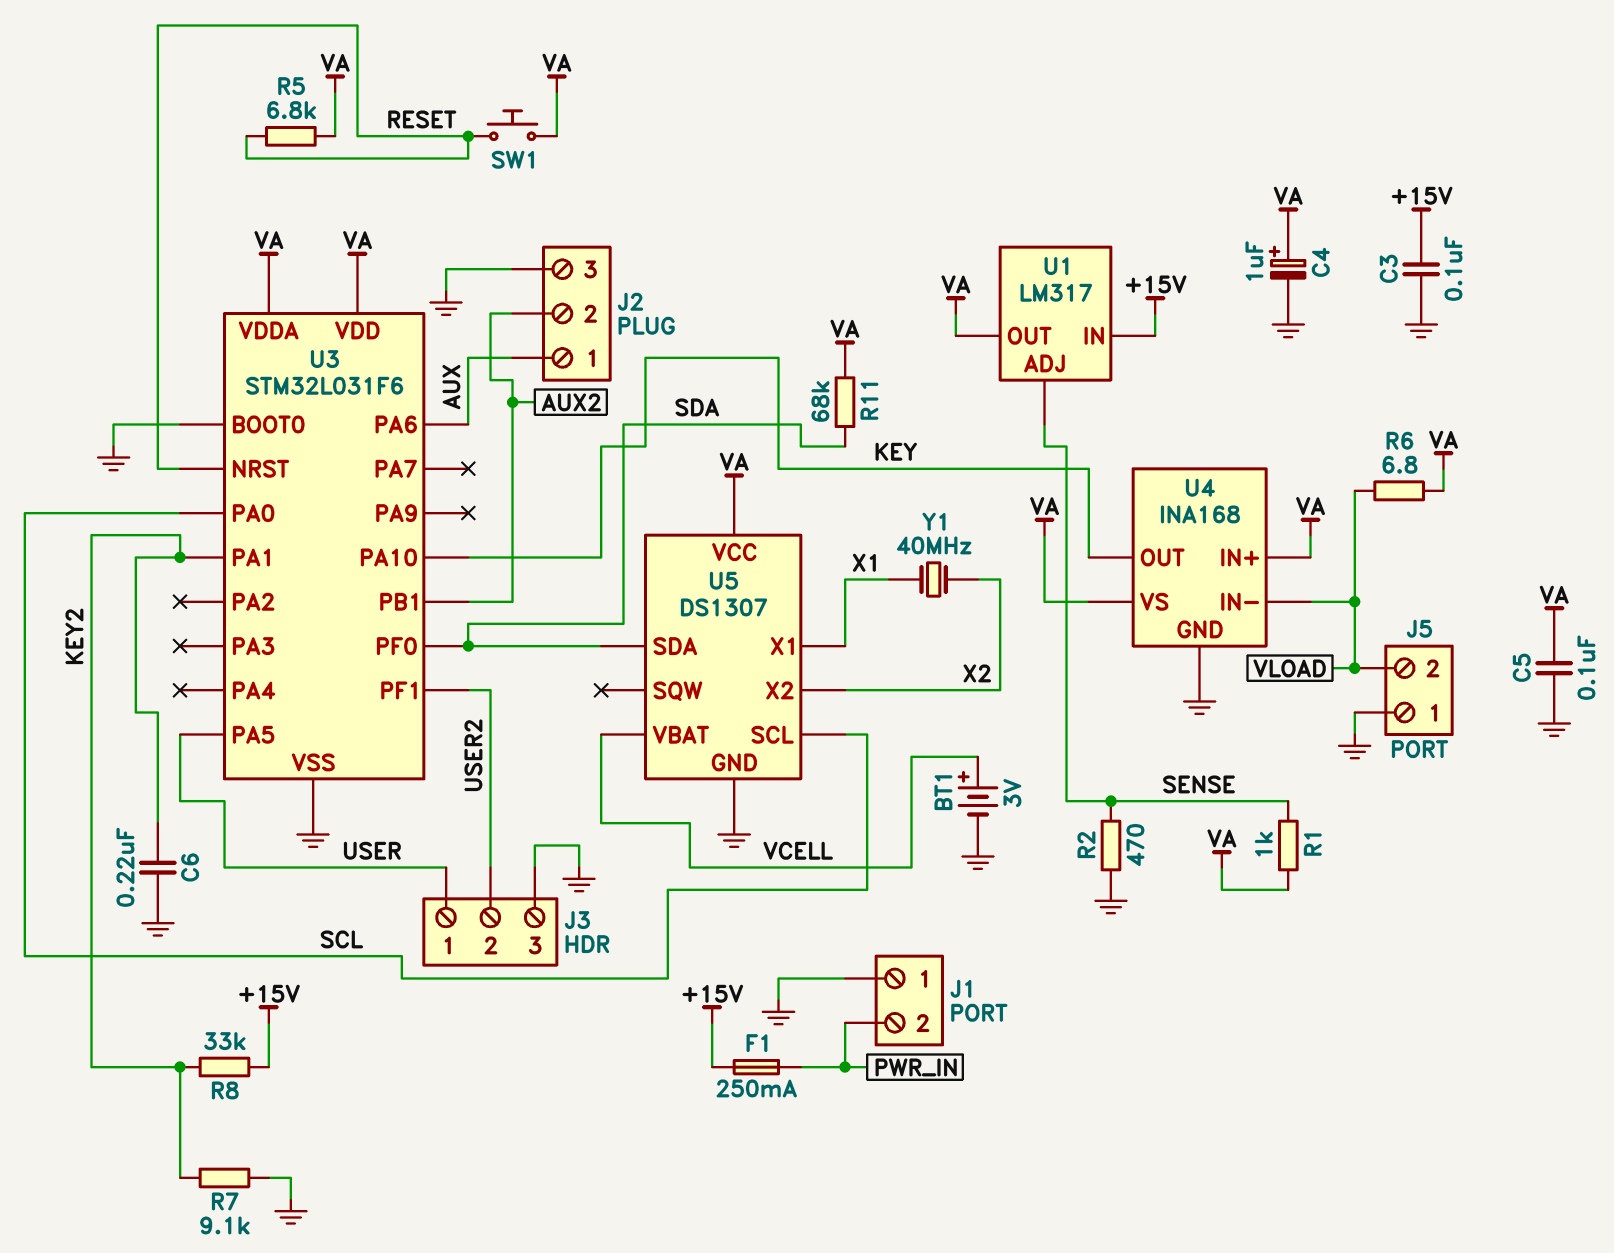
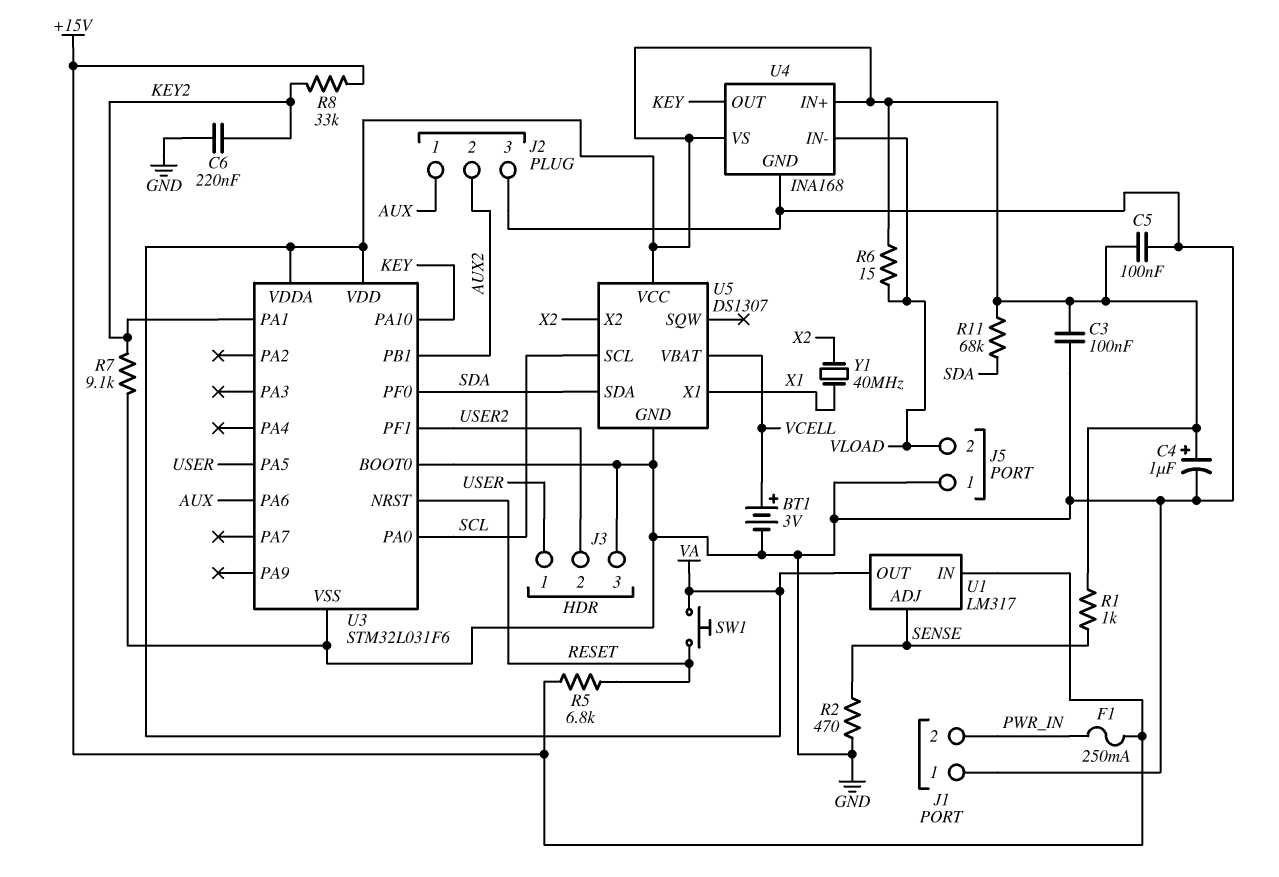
C3: 100nF (+15V, GND) -> 100nF (GND, VA)
R5: 6.8k (RESET, VA) -> 6.8k (+15V, RESET)
R6: 6.8 (VA, VLOAD) -> 15 (VA, VLOAD)

